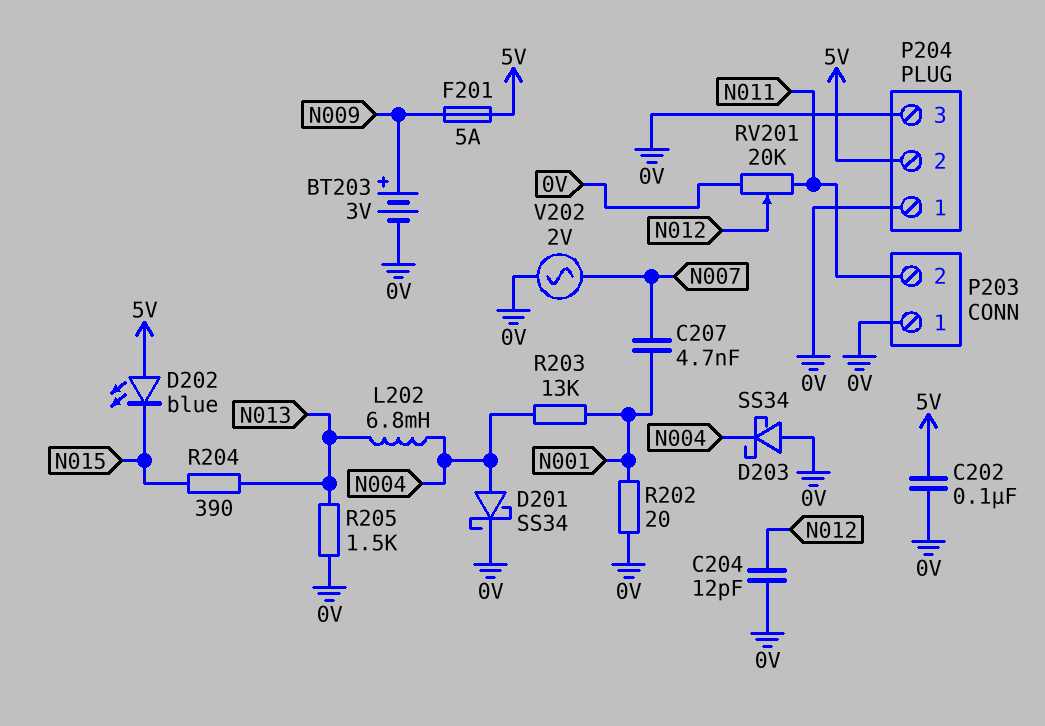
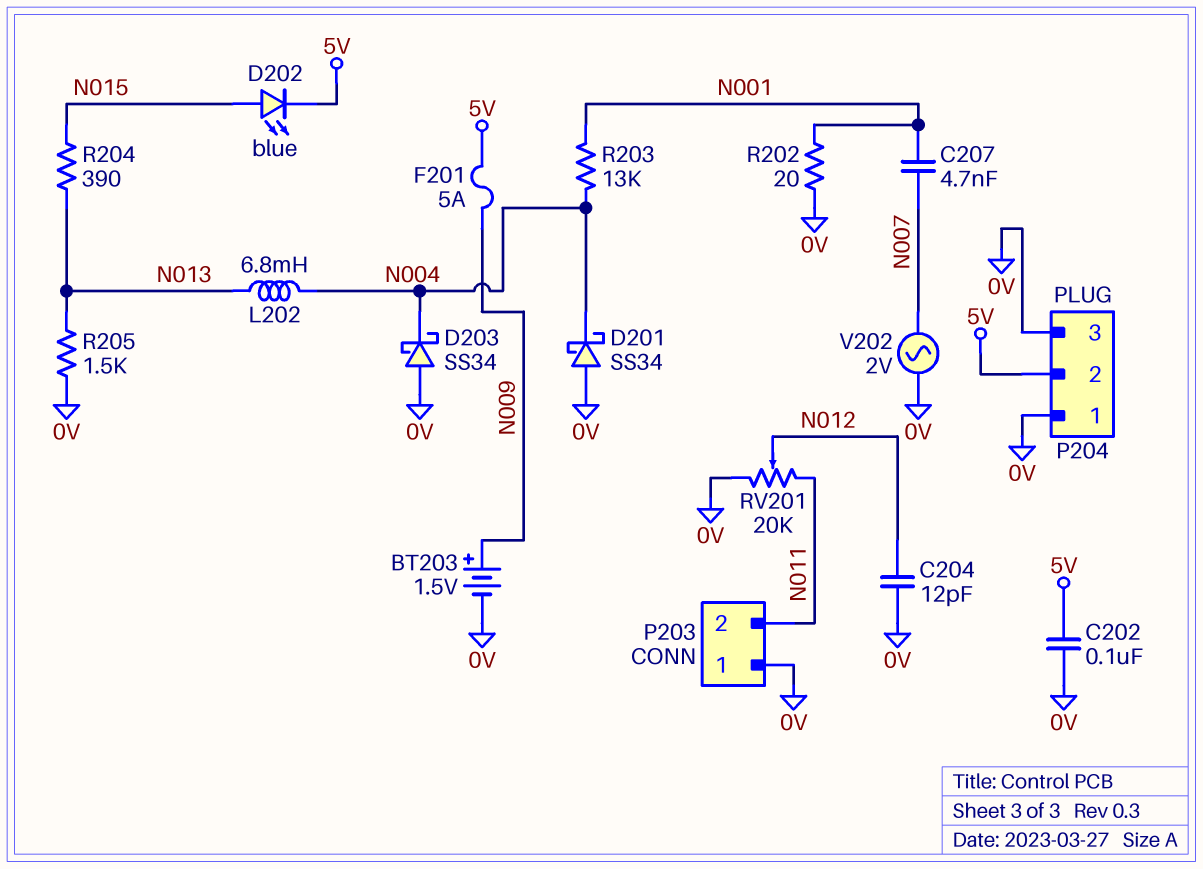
BT203: 3V (plus N009, minus 0V) -> 1.5V (plus N009, minus 0V)
D201: schottky SS34 (A N004, K 0V) -> schottky SS34 (A 0V, K N004)
D202: LED blue (A 5V, K N015) -> LED blue (A N015, K 5V)

